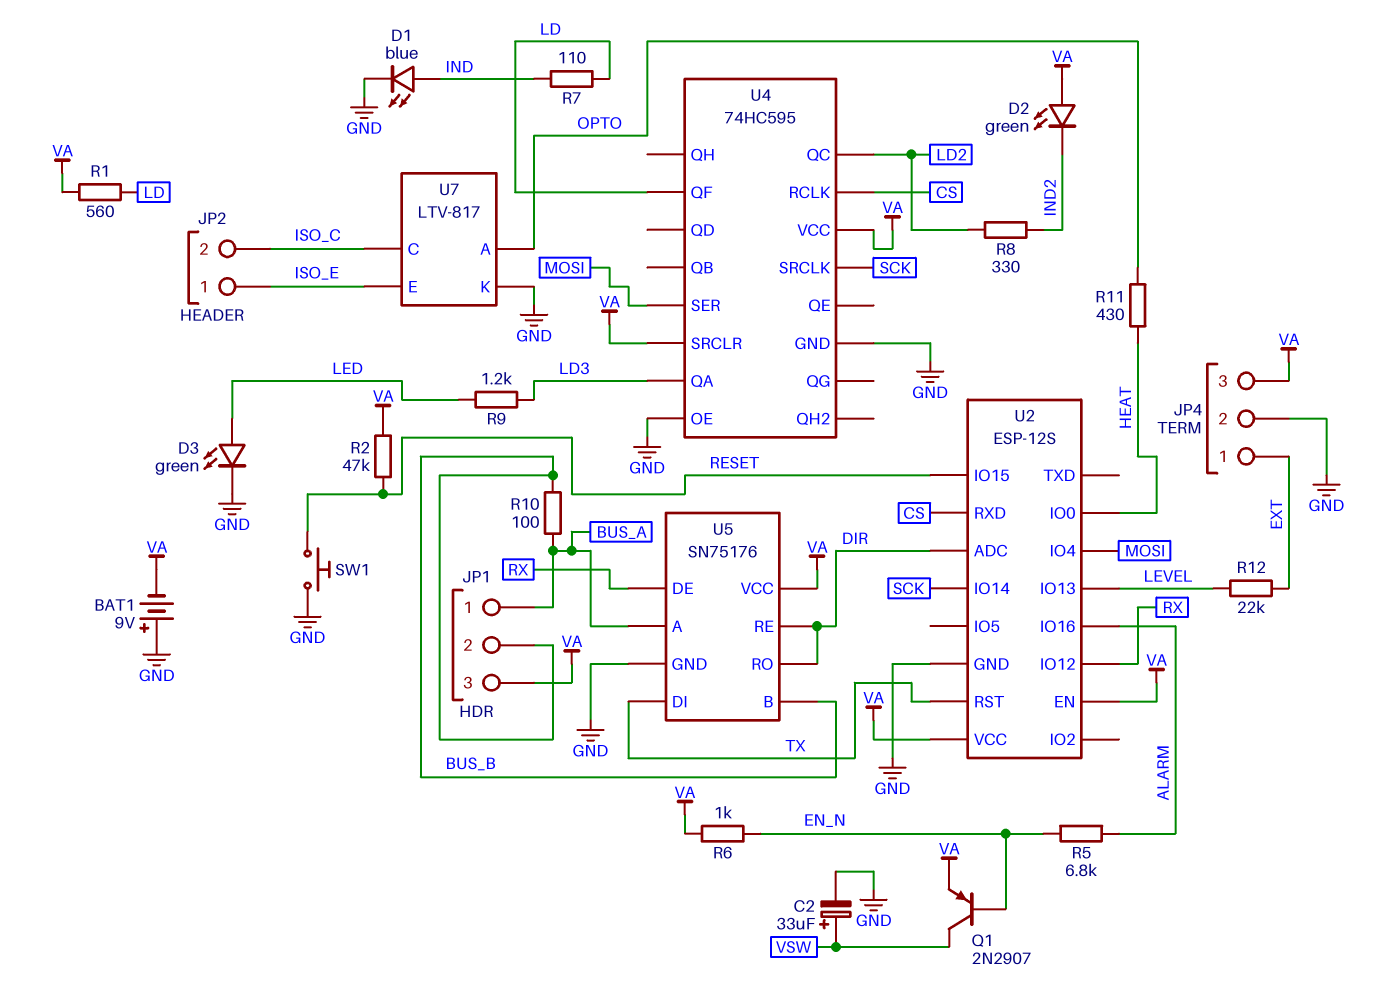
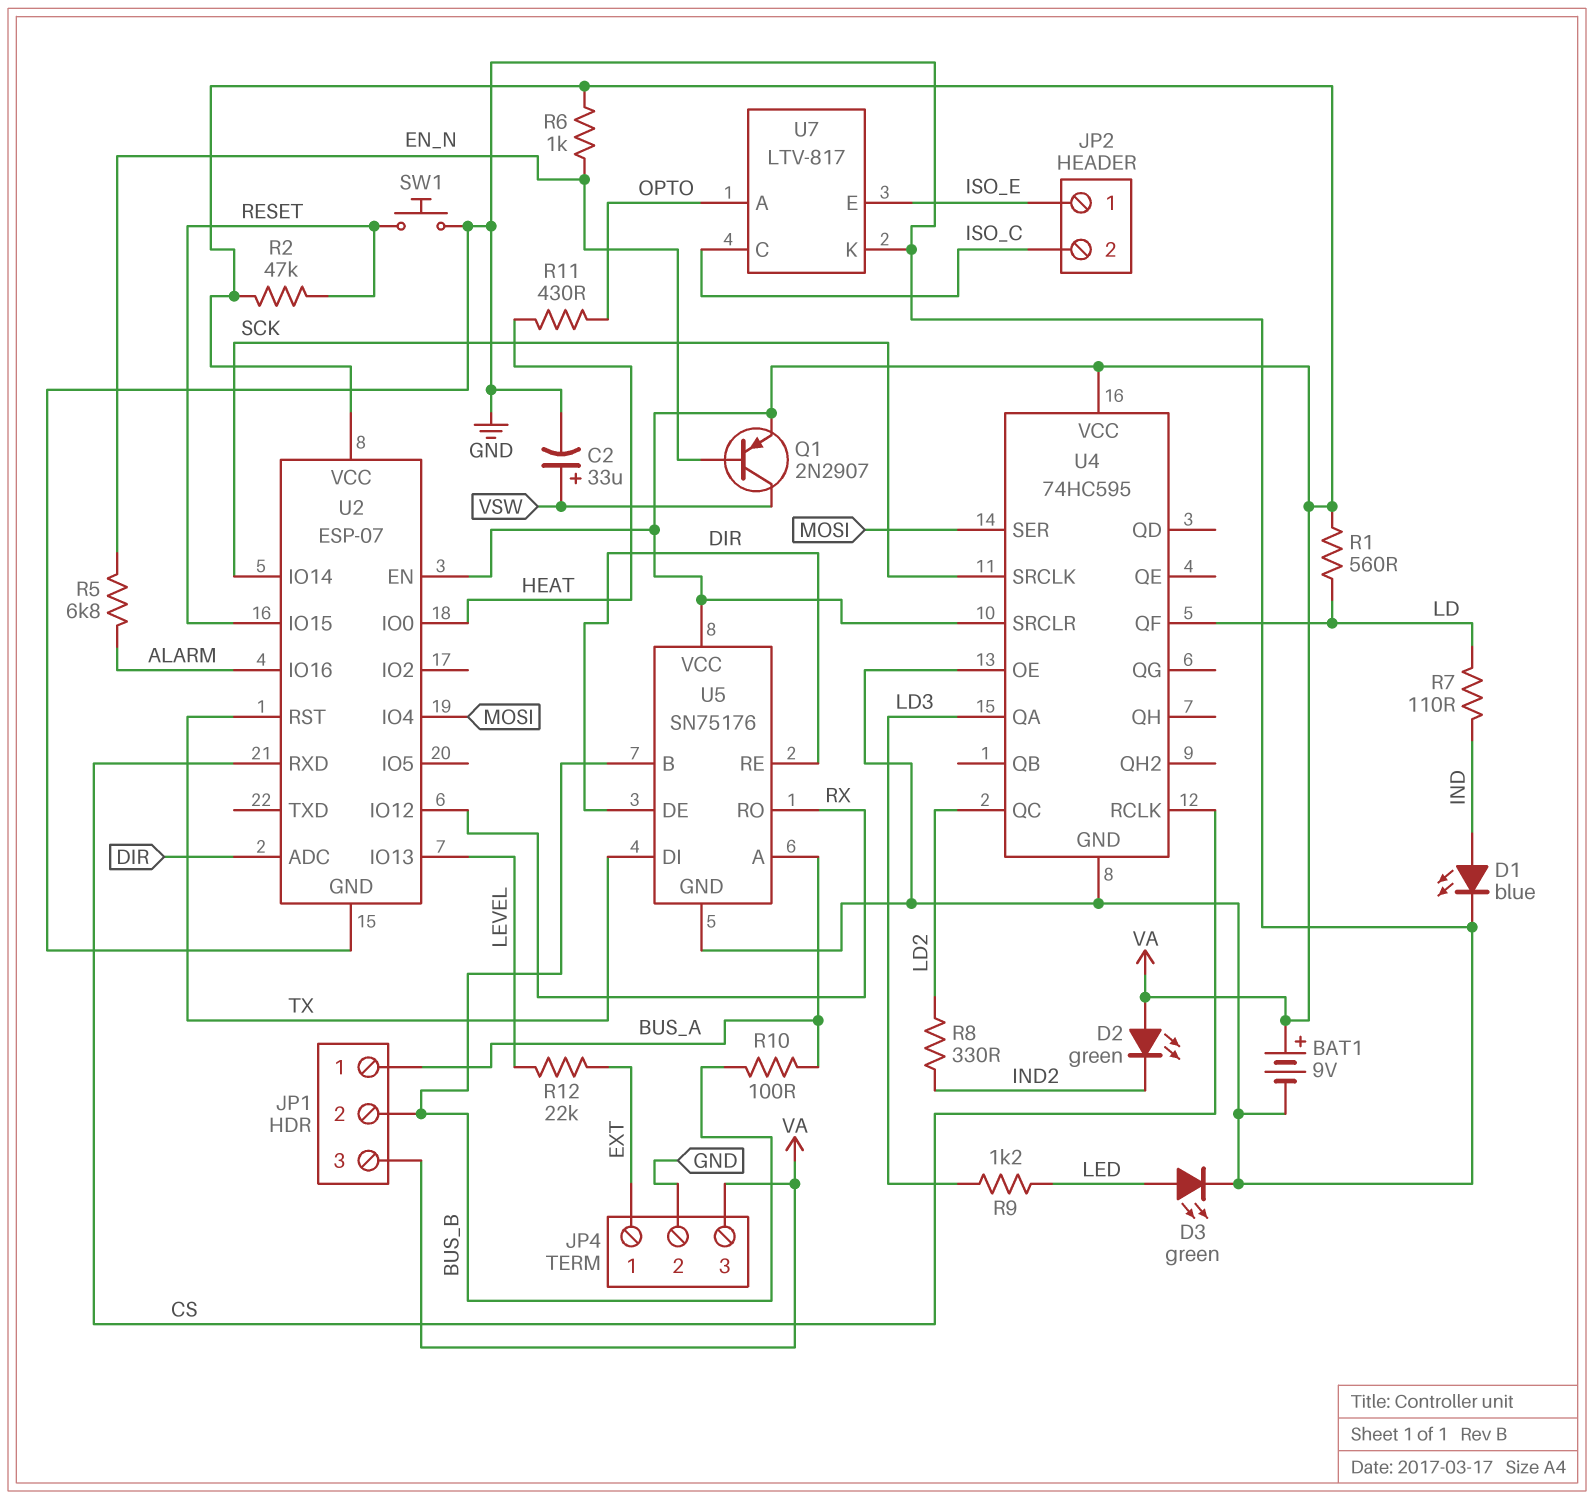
BAT1: 9V (plus GND, minus VA) -> 9V (plus VA, minus GND)
U2: ESP-12S -> ESP-07
U5 pin DE: RX -> DIR
U5 pin RO: DIR -> RX

